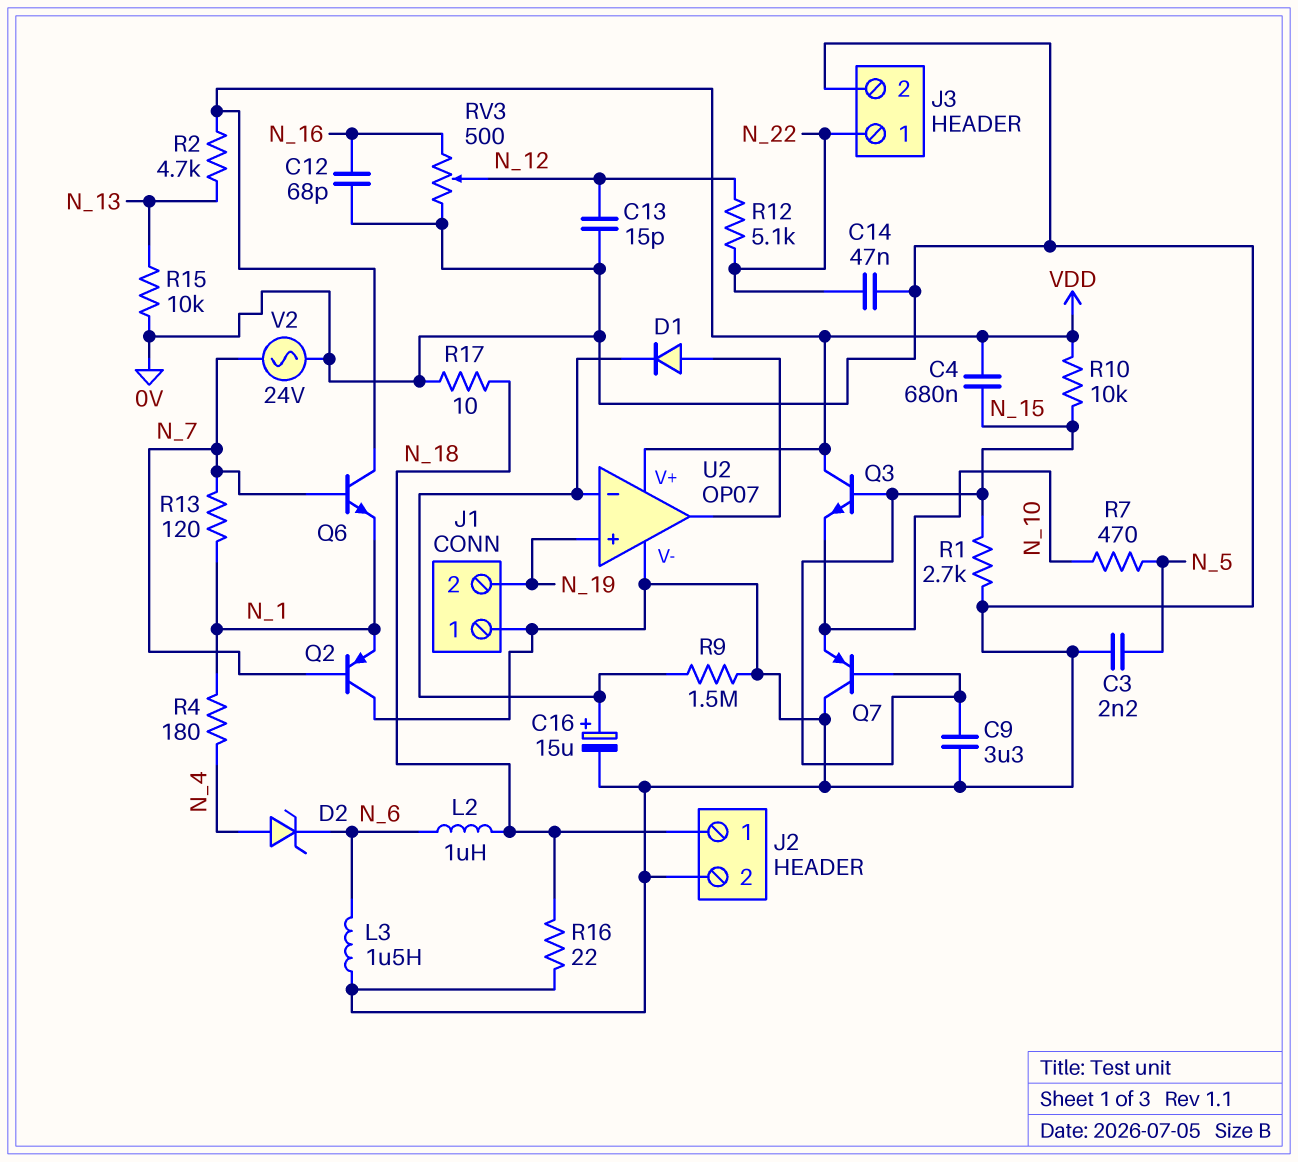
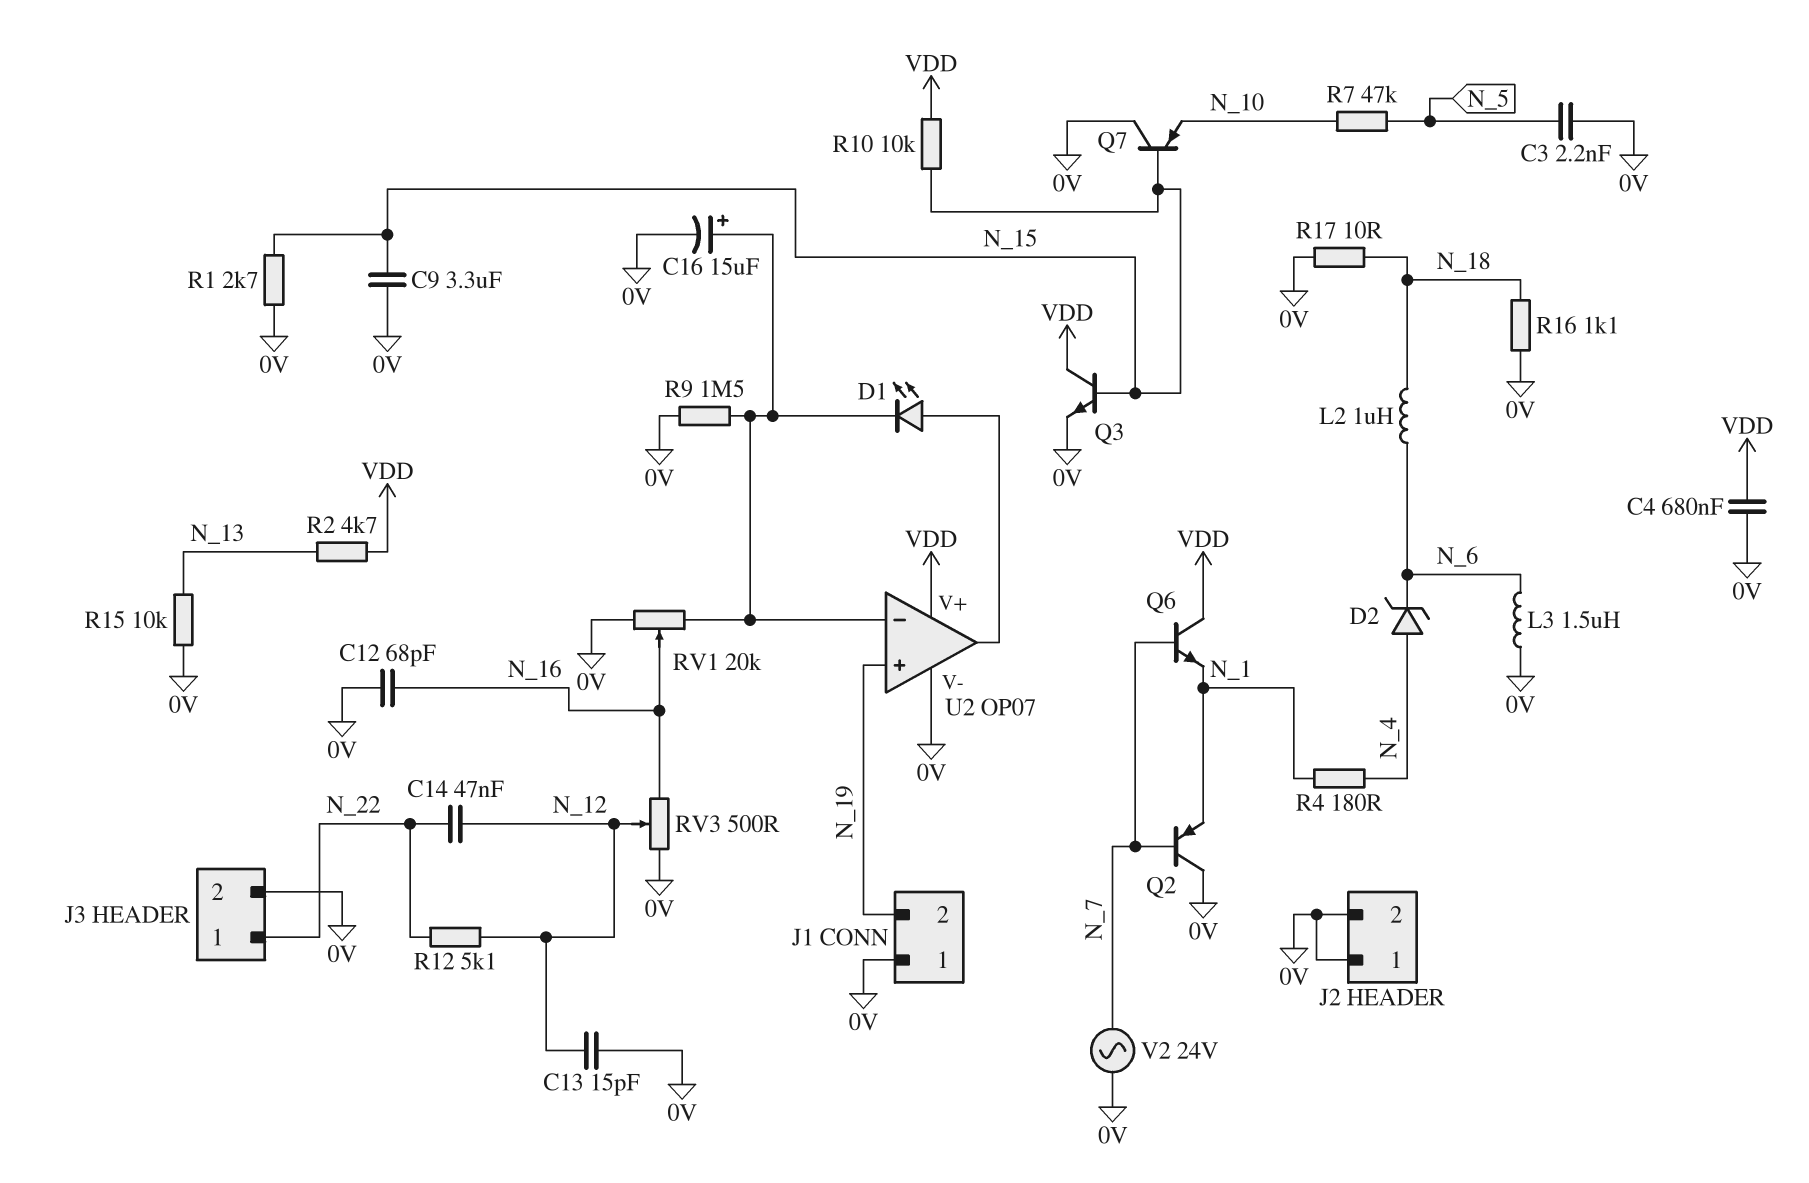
C4: 680nF (N_15, VDD) -> 680nF (0V, VDD)
C14: 47nF (0V, N_22) -> 47nF (N_12, N_22)
D1: diode (A U2/out, K U2/in-) -> LED (A U2/out, K U2/in-)
J2 pin 1: N_18 -> 0V
Q3: NPN (B N_15, C VDD, E N_10) -> NPN (B N_15, C VDD, E 0V)
R7: 470 (N_5, N_10) -> 47k (N_5, N_10)
R13: 120 (N_1, N_7) -> none
R16: 22 (0V, N_18) -> 1.1k (0V, N_18)
RV1: none -> 20k (0V, U2/in-, wiper N_16)

